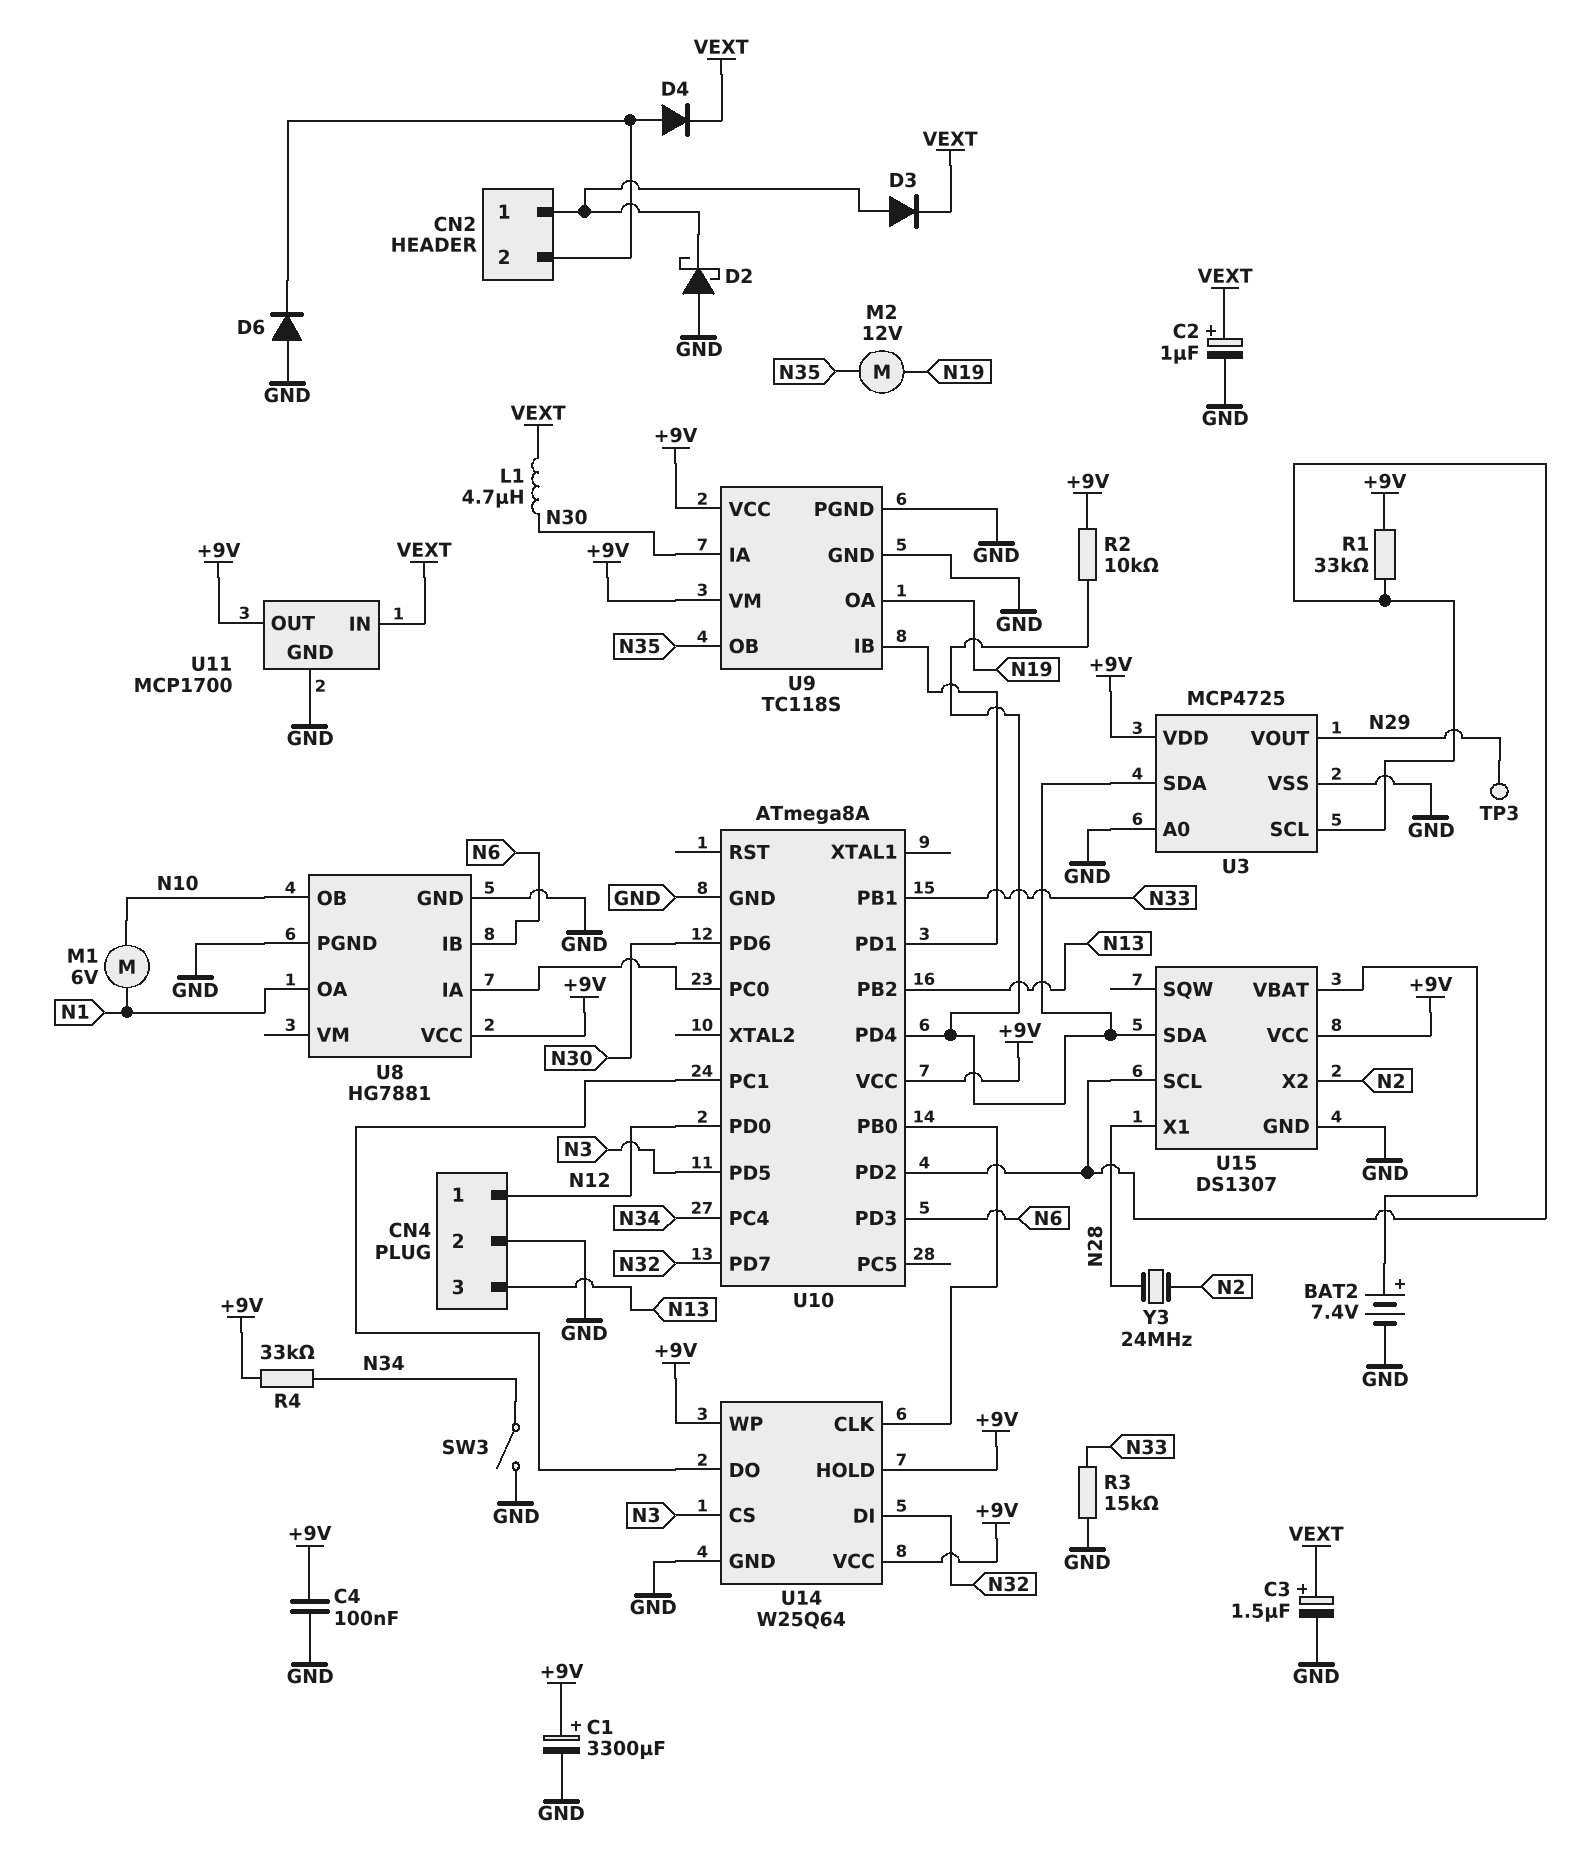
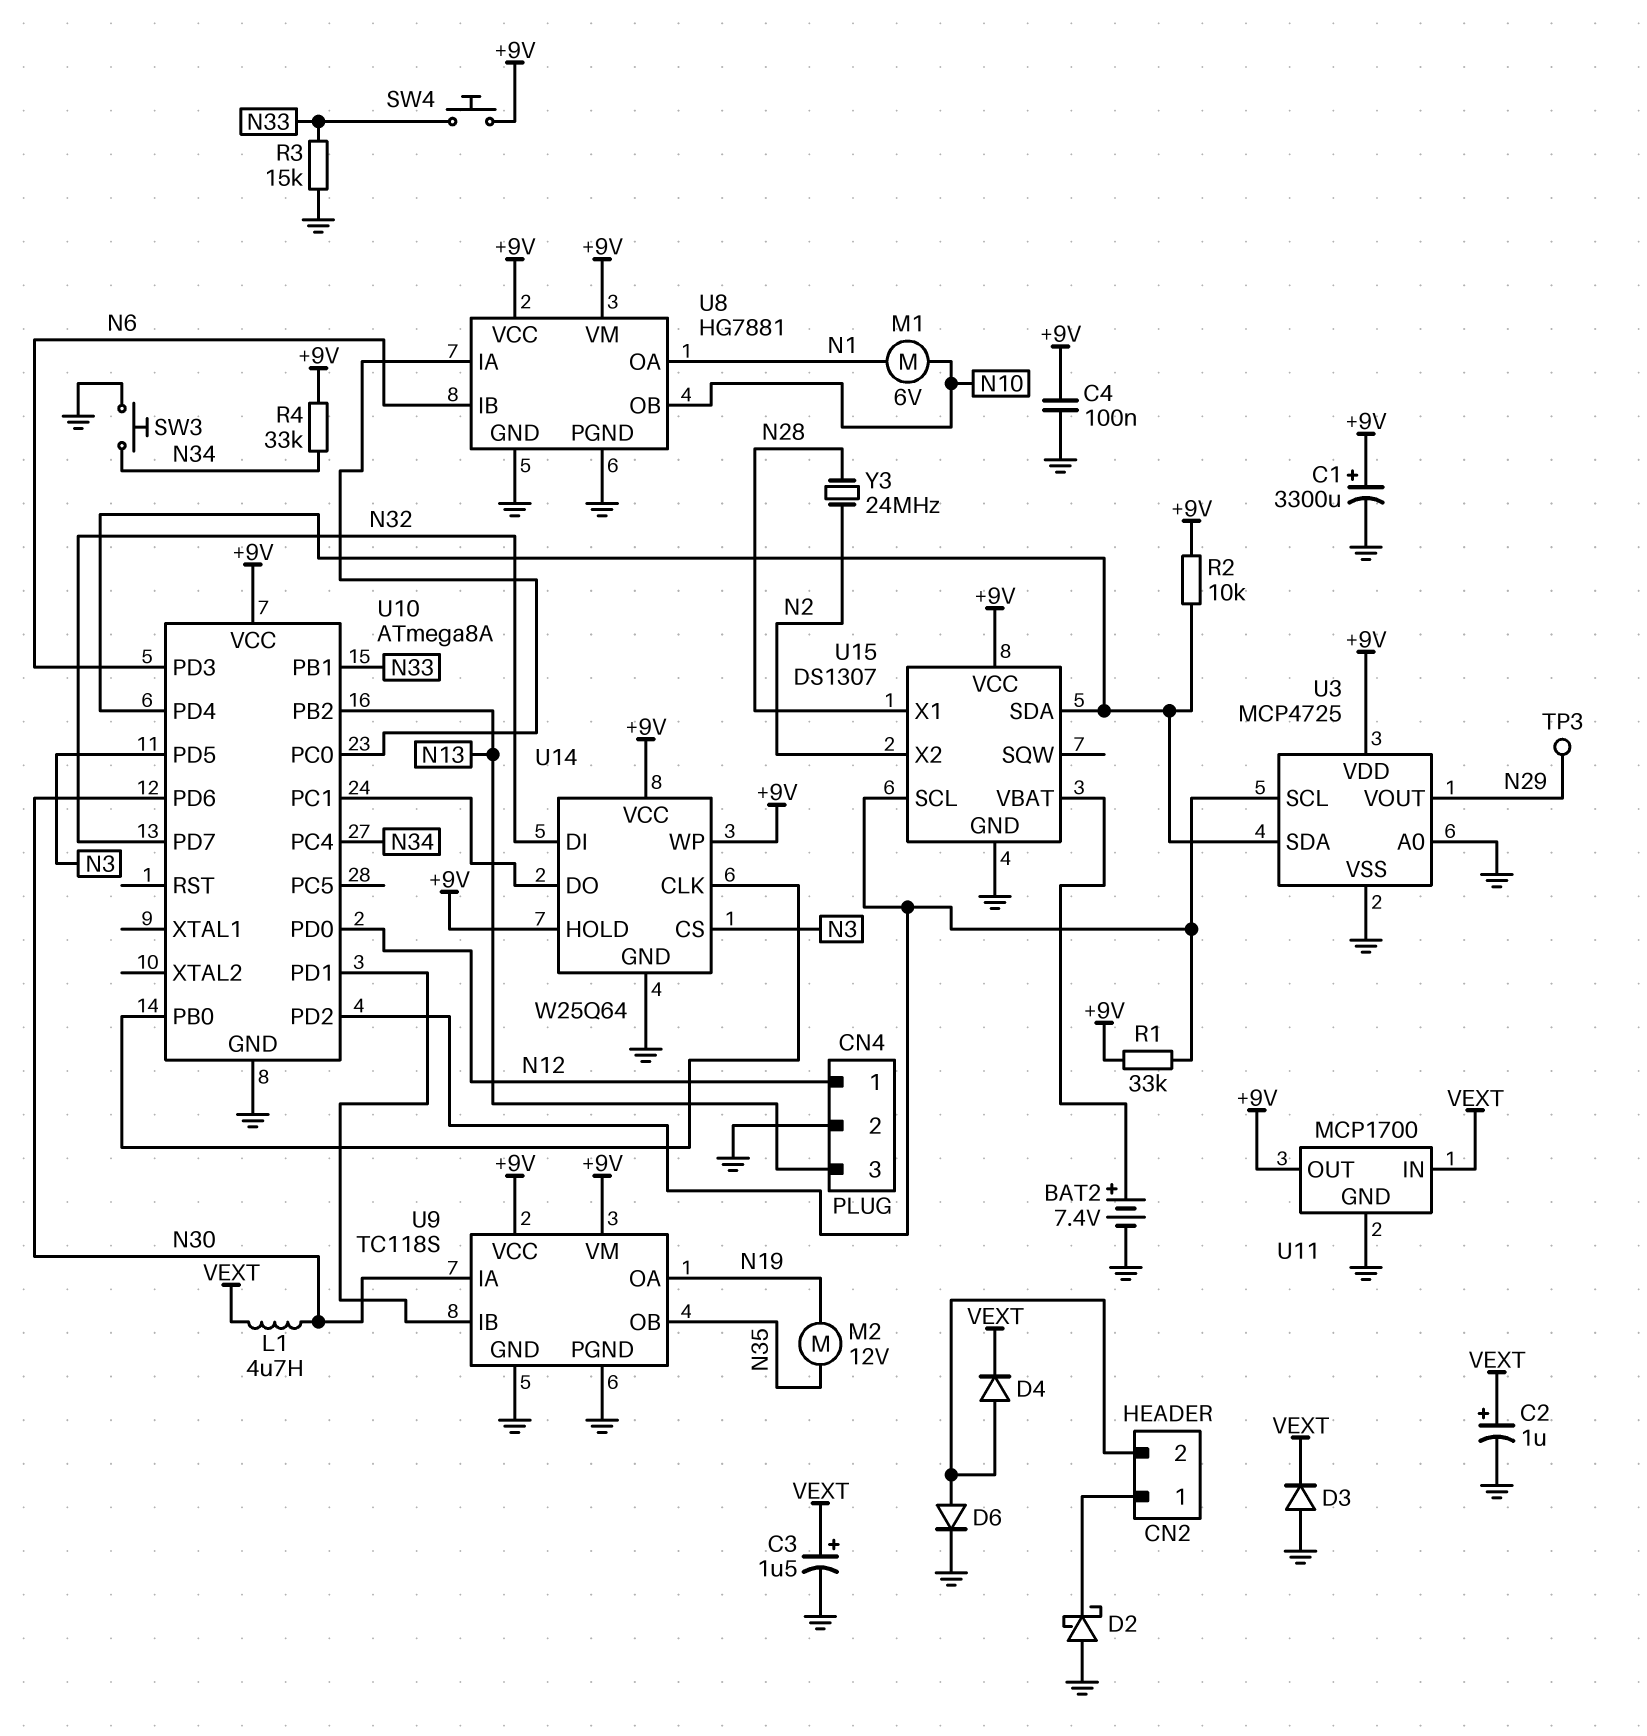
D3: diode (A CN2/1, K VEXT) -> diode (A GND, K VEXT)
D6: diode (A GND, K CN2/2) -> diode (A CN2/2, K GND)
SW3: switch (GND, N34) -> button (GND, N34)
SW4: none -> button (+9V, N33)
U8 pin VM: none -> +9V

